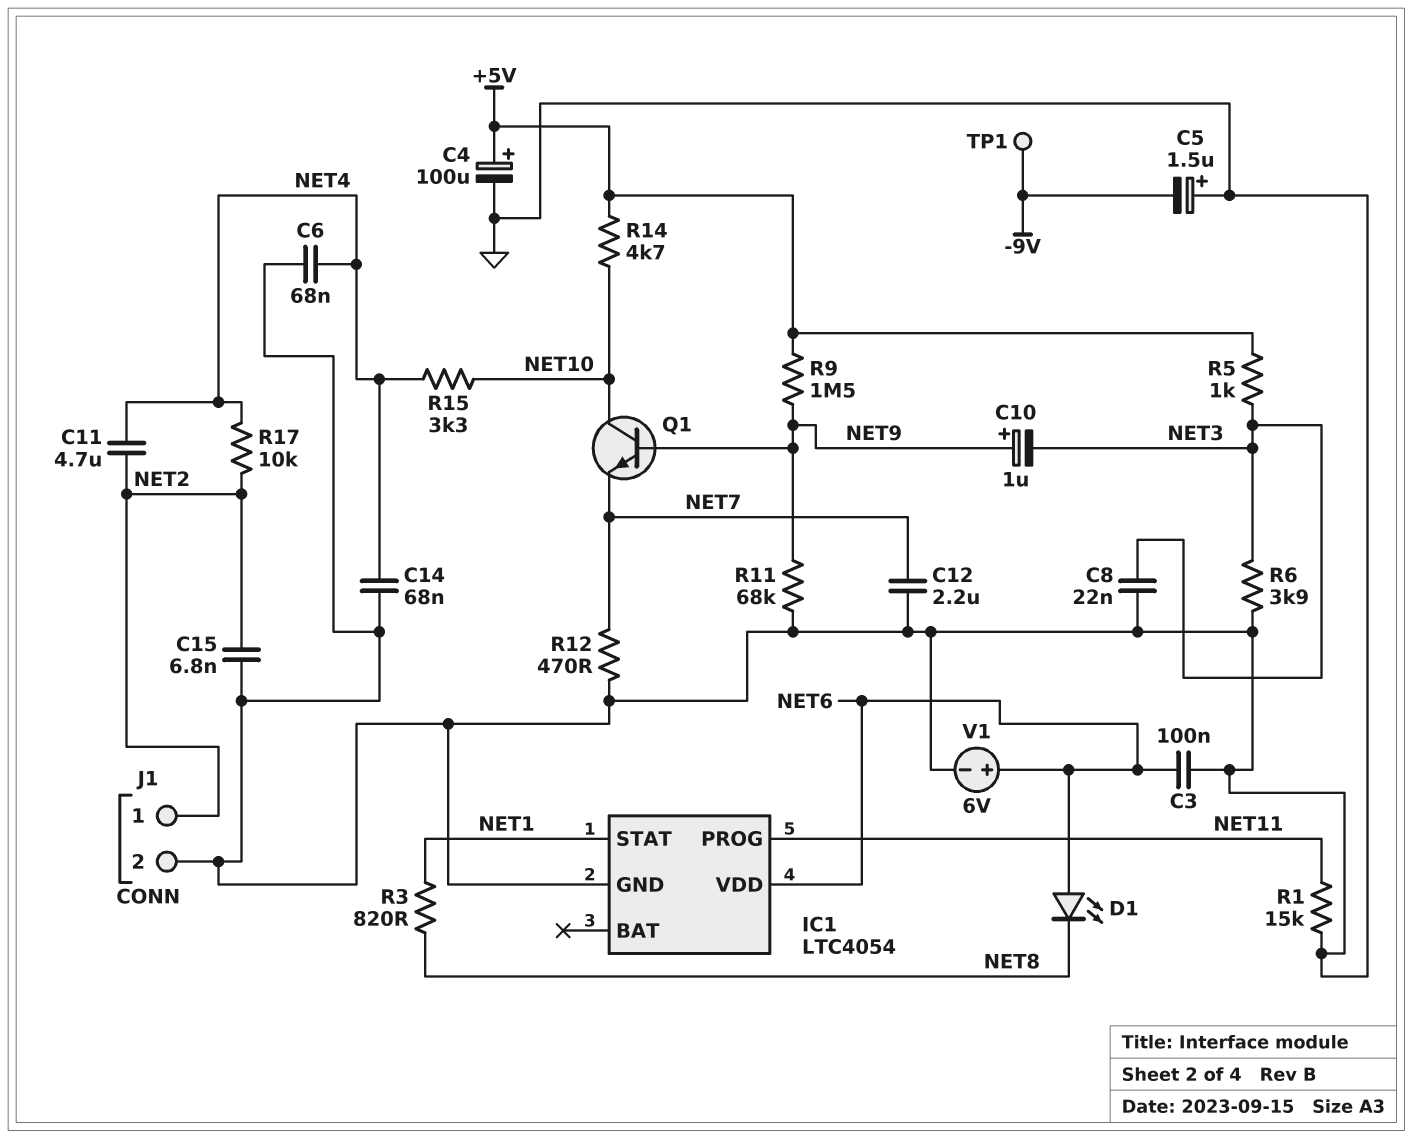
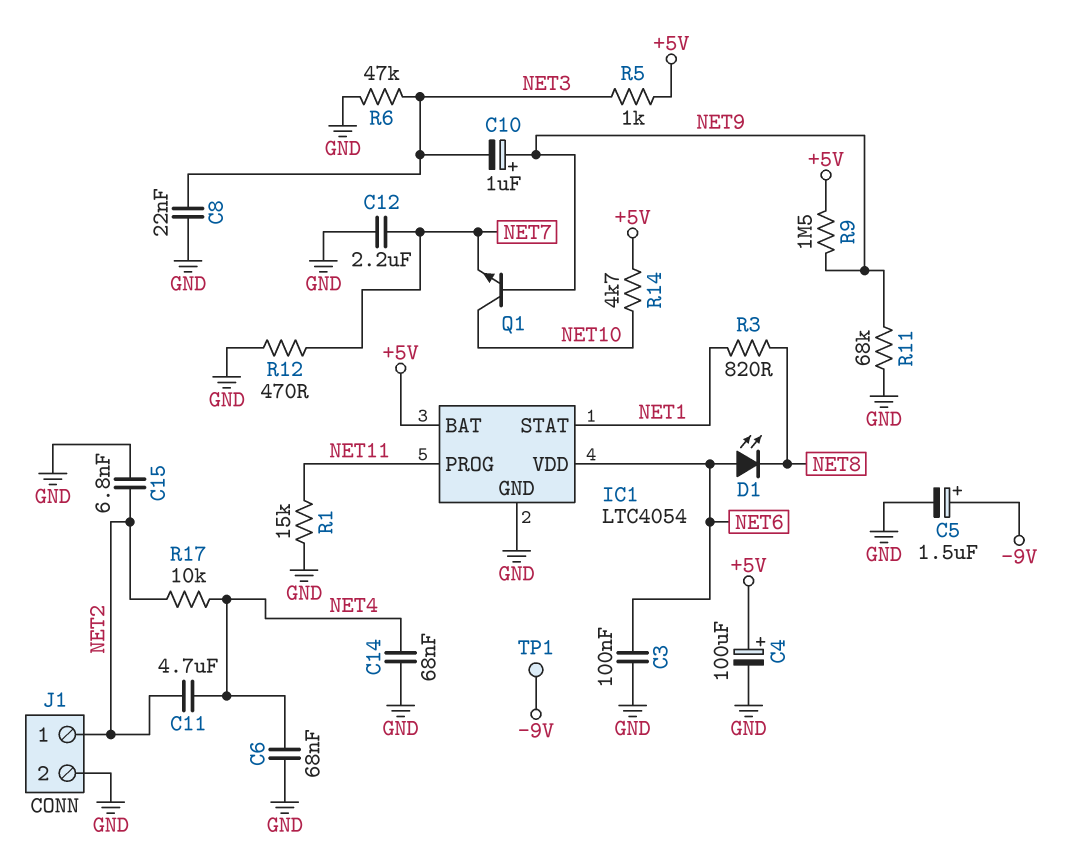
C5: 1.5uF (plus GND, minus -9V) -> 1.5uF (plus -9V, minus GND)
IC1 pin BAT: none -> +5V
R6: 3.9k (GND, NET3) -> 47k (GND, NET3)
R15: 3.3k (NET4, NET10) -> none
V1: 6V (plus NET6, minus GND) -> none

